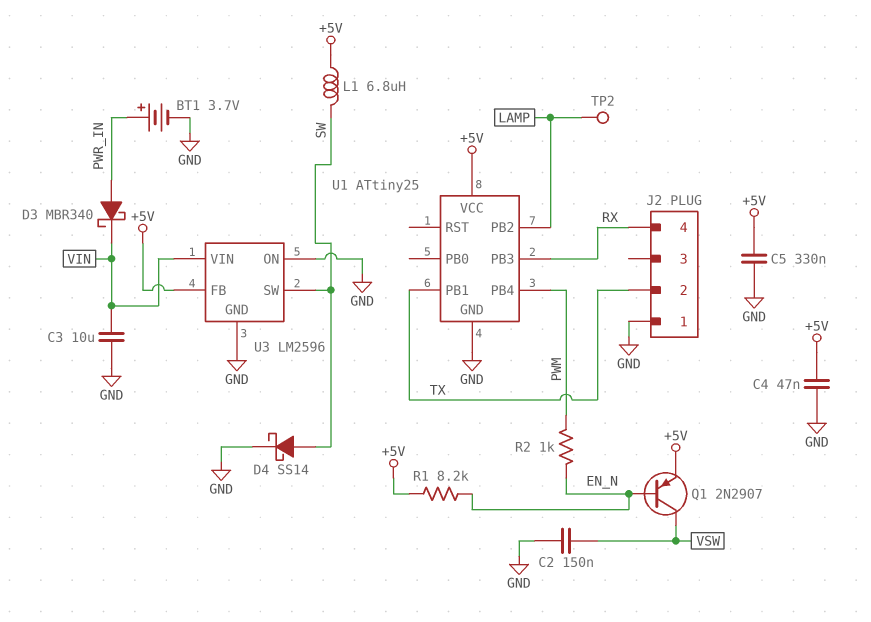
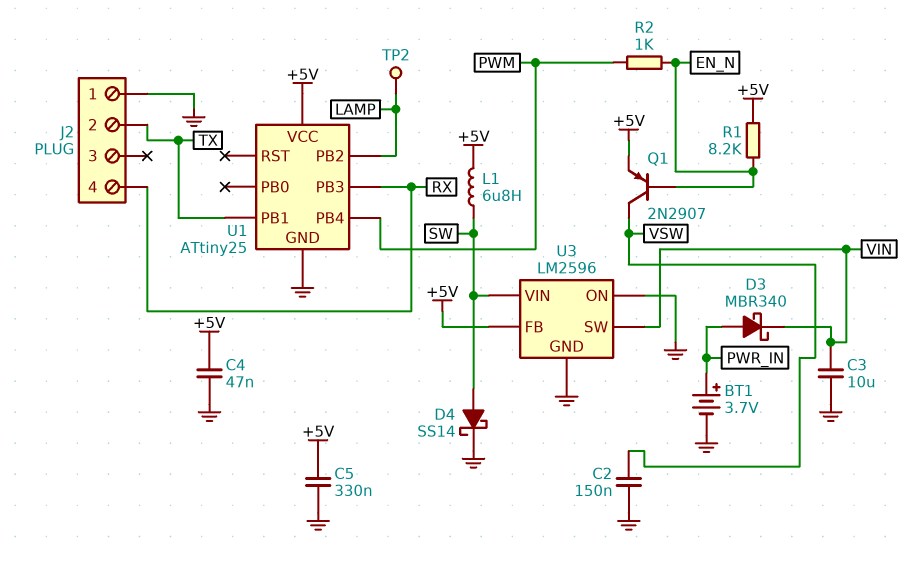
U3 pin SW: SW -> VIN
U3 pin VIN: VIN -> SW

